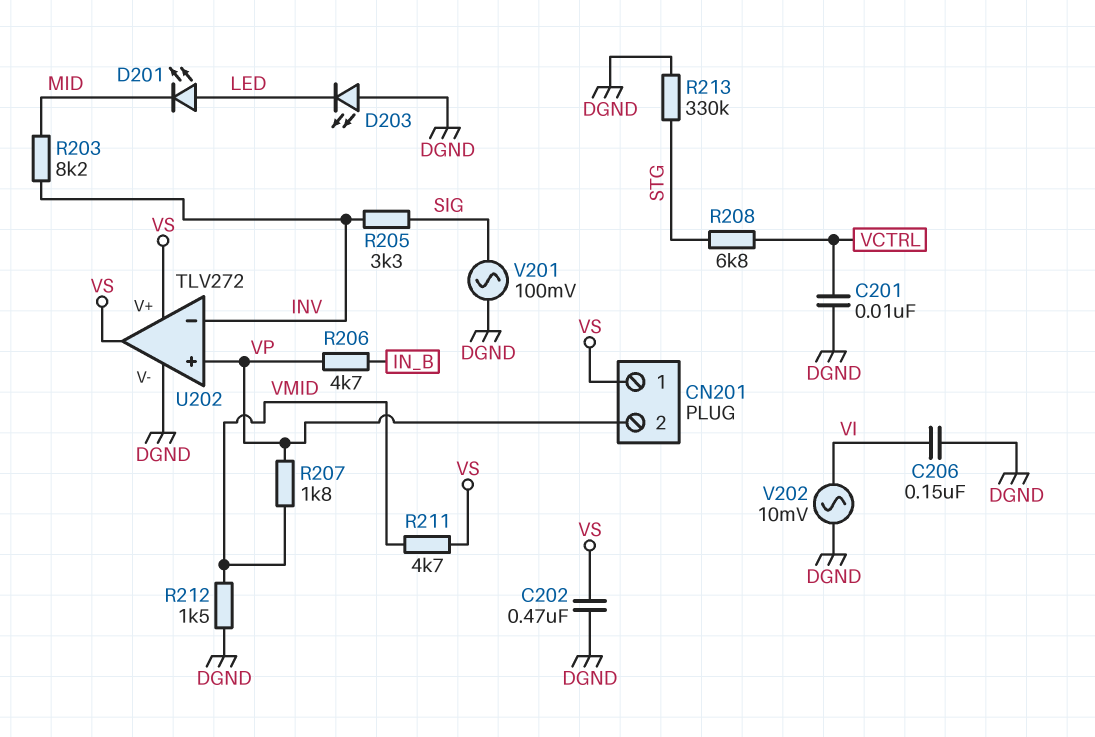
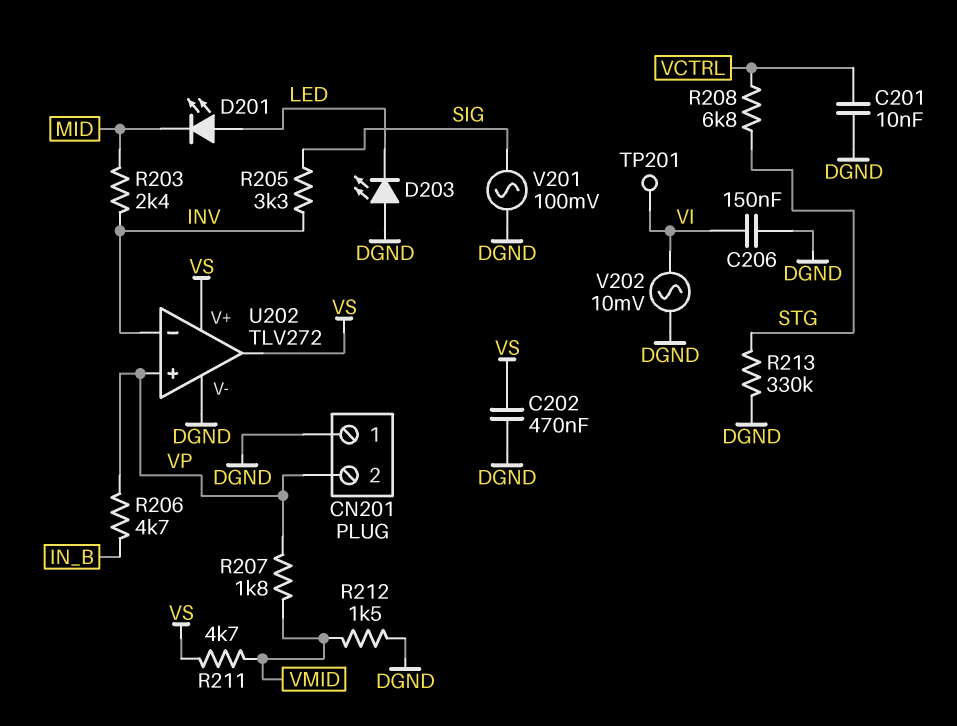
CN201 pin 1: VS -> DGND
R203: 8.2k (INV, MID) -> 2.4k (INV, MID)
TP201: none -> test point (VI)

